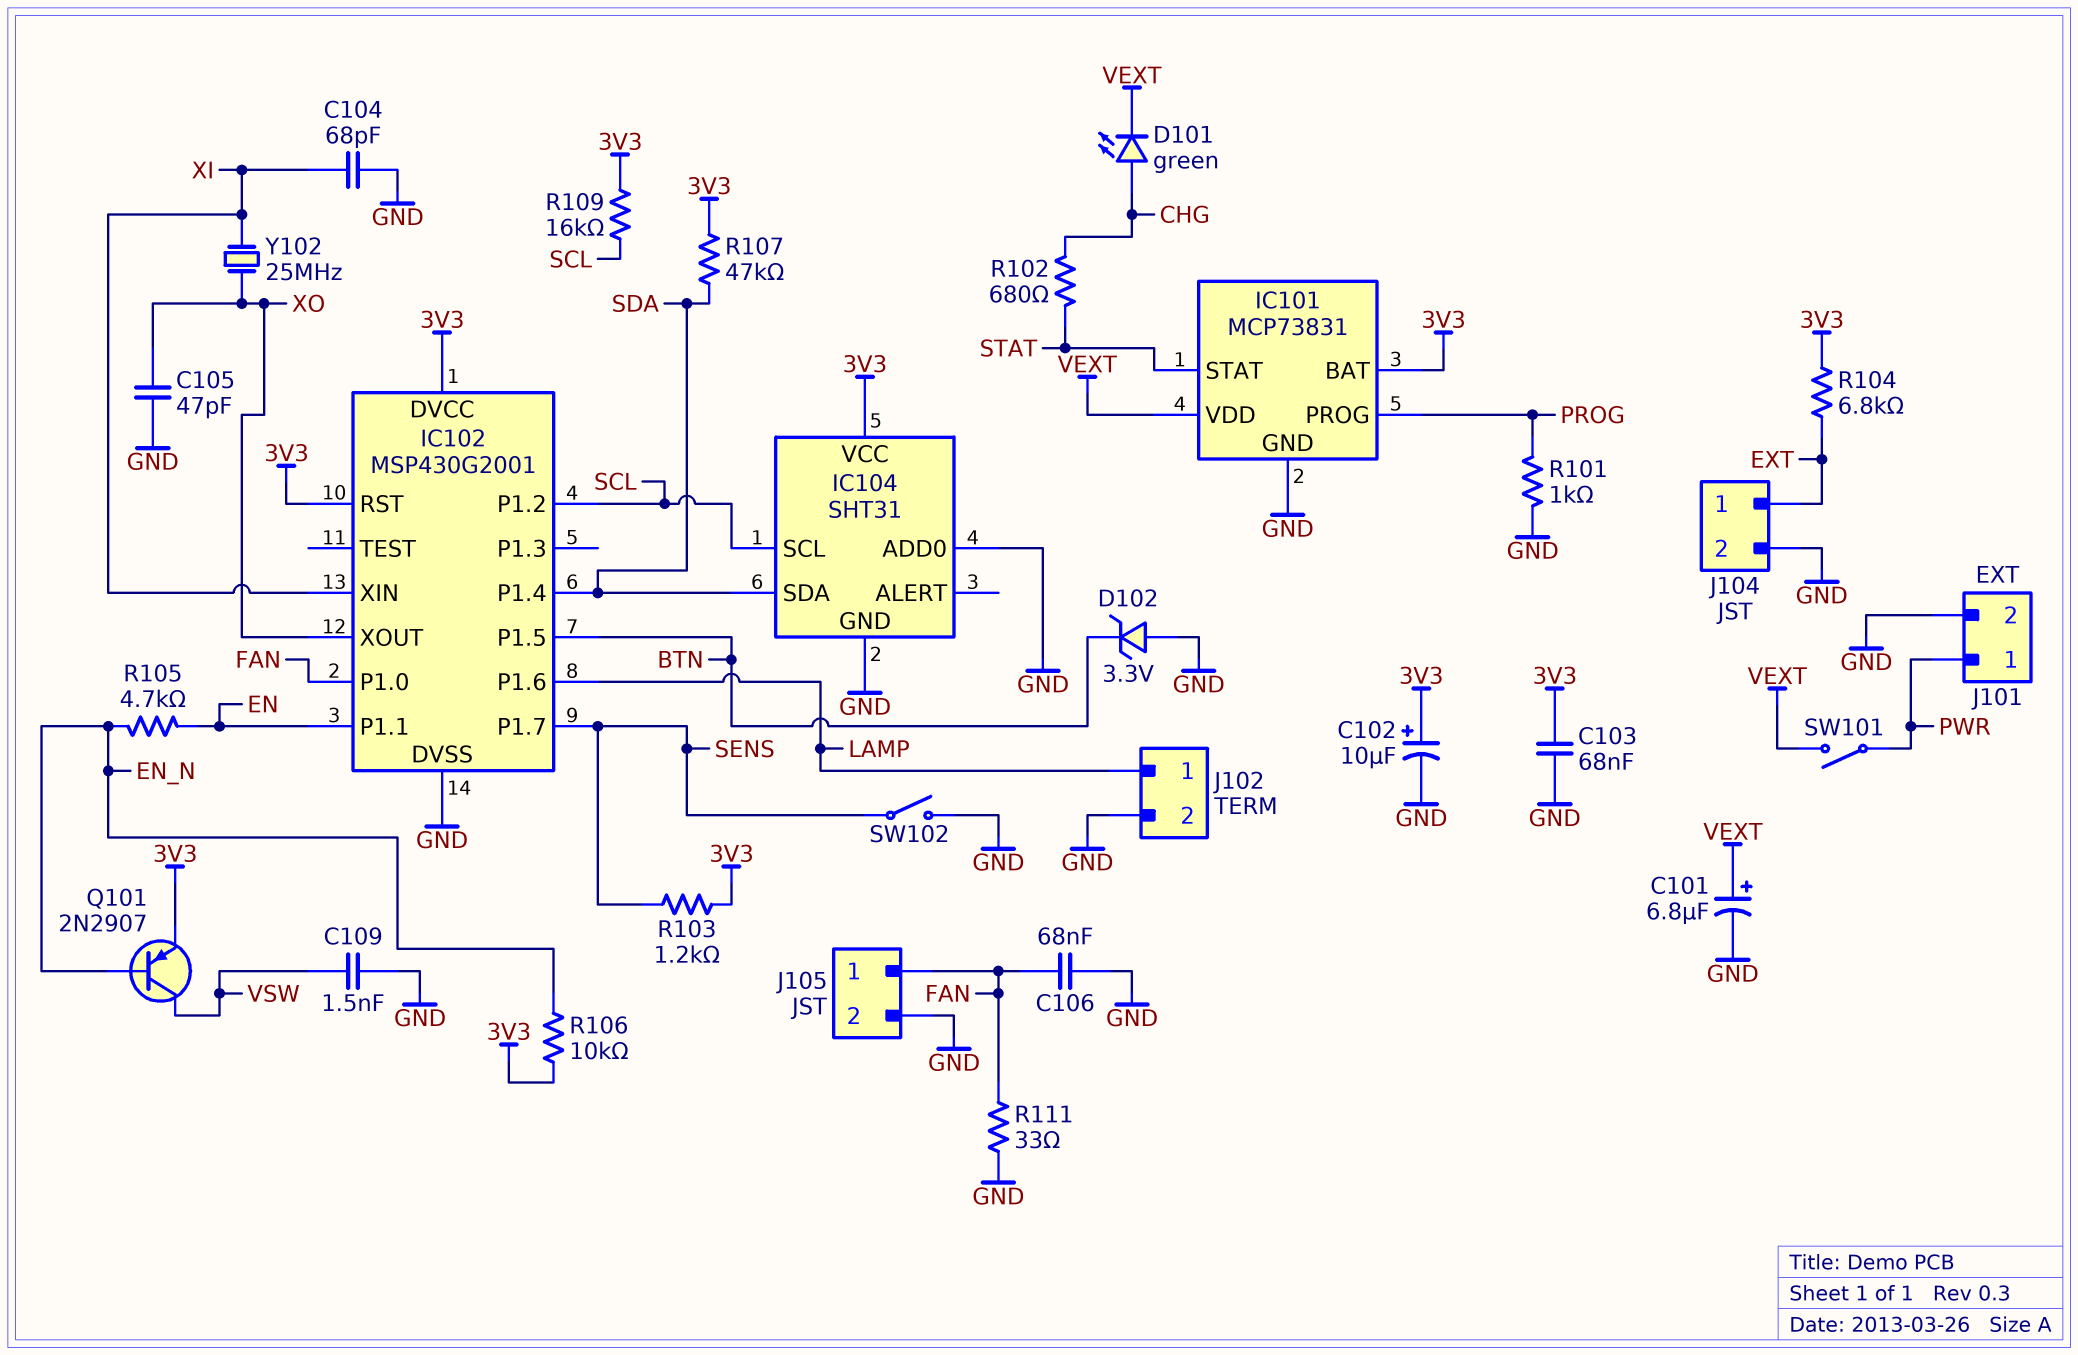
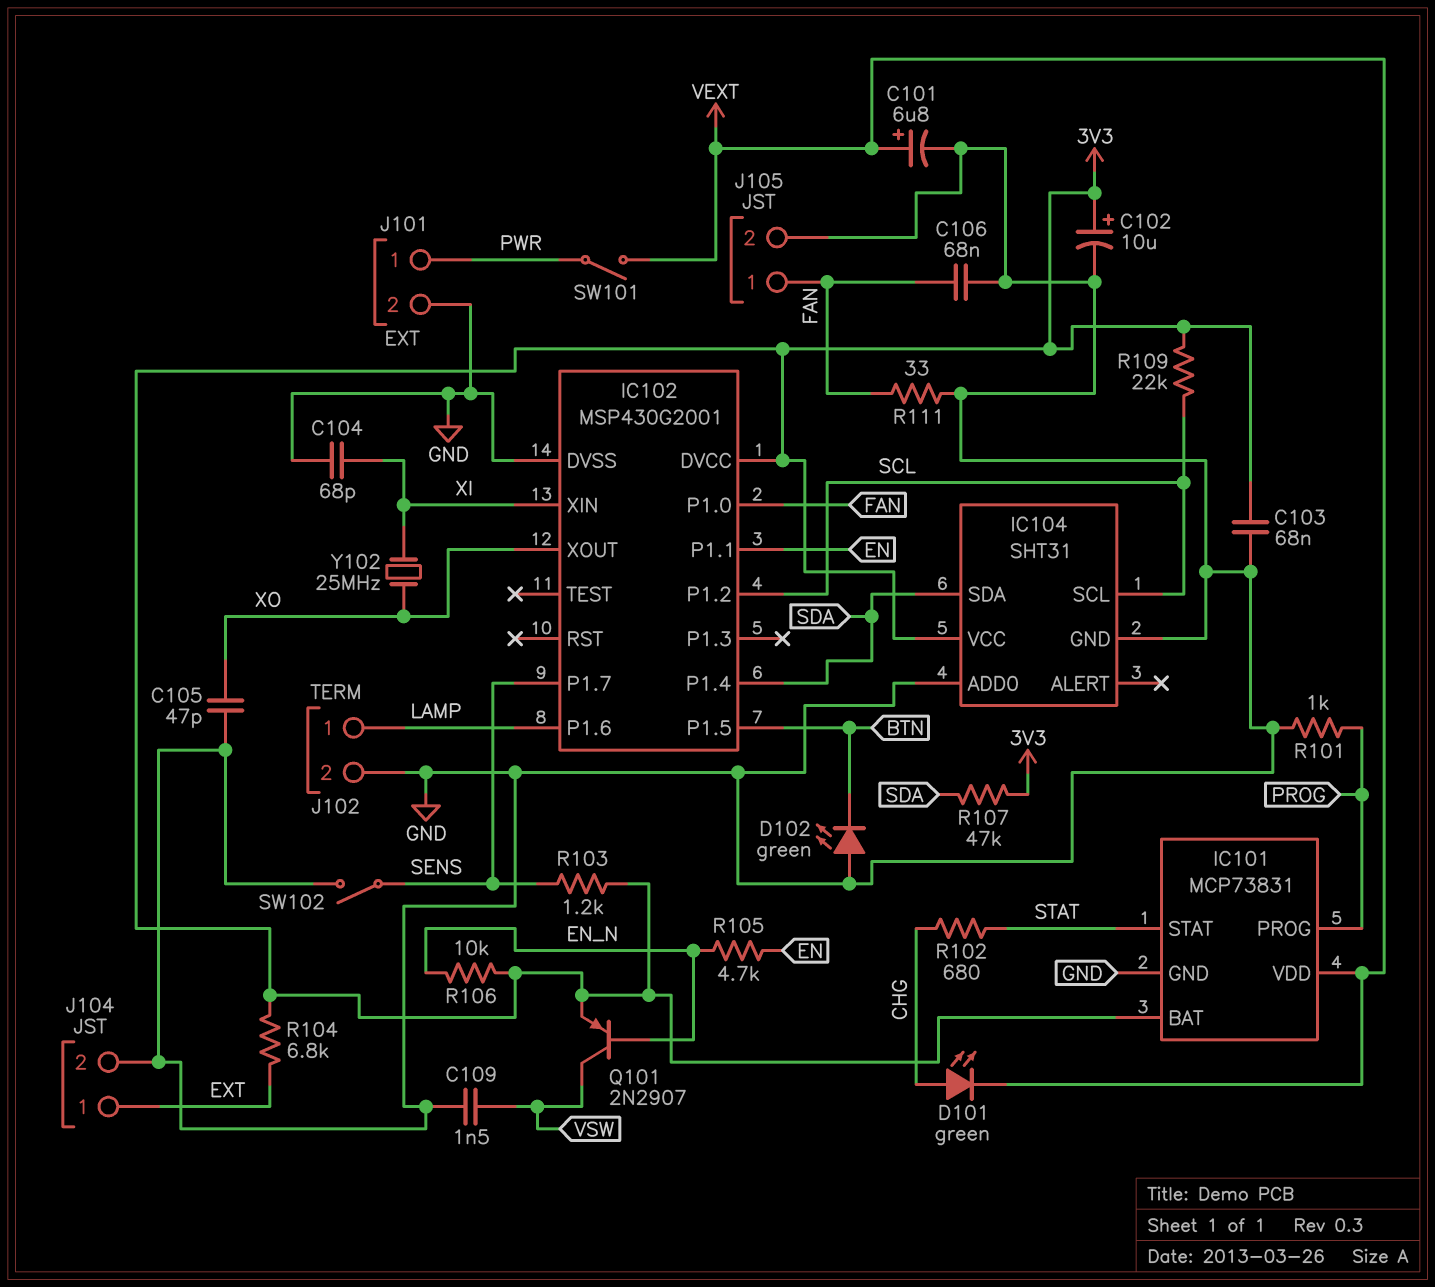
D102: zener 3.3V (A GND, K BTN) -> LED green (A GND, K BTN)
IC102 pin RST: 3V3 -> none
R109: 16k (3V3, SCL) -> 22k (3V3, SCL)

